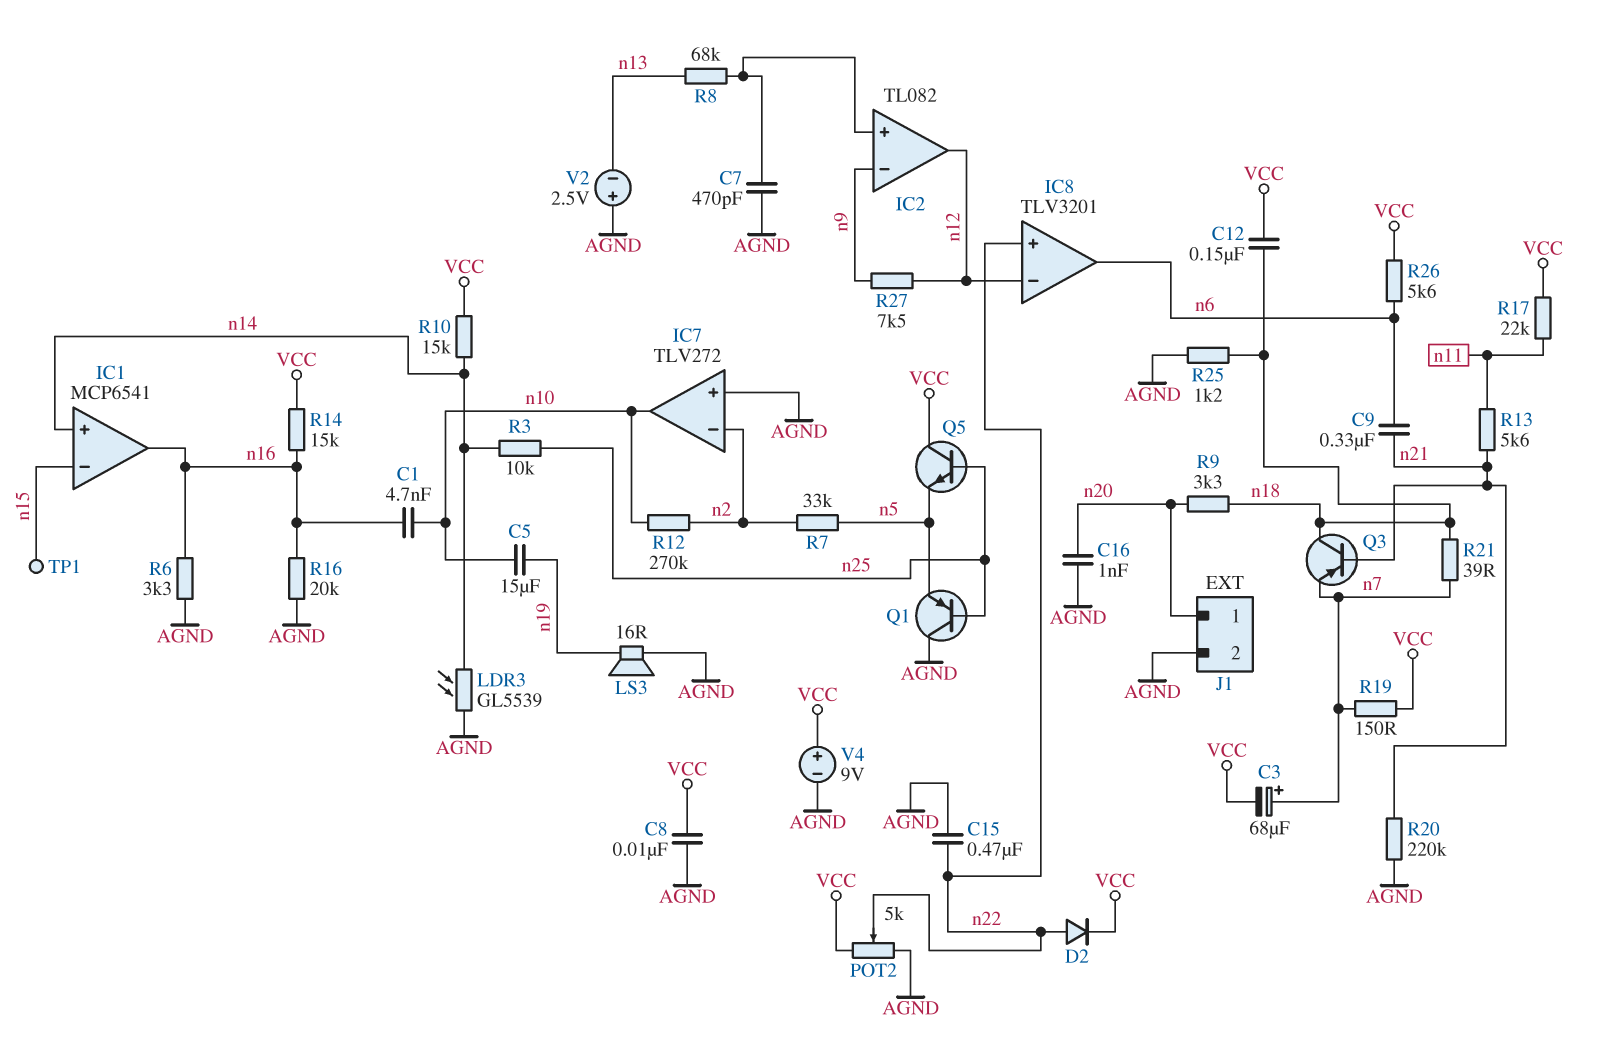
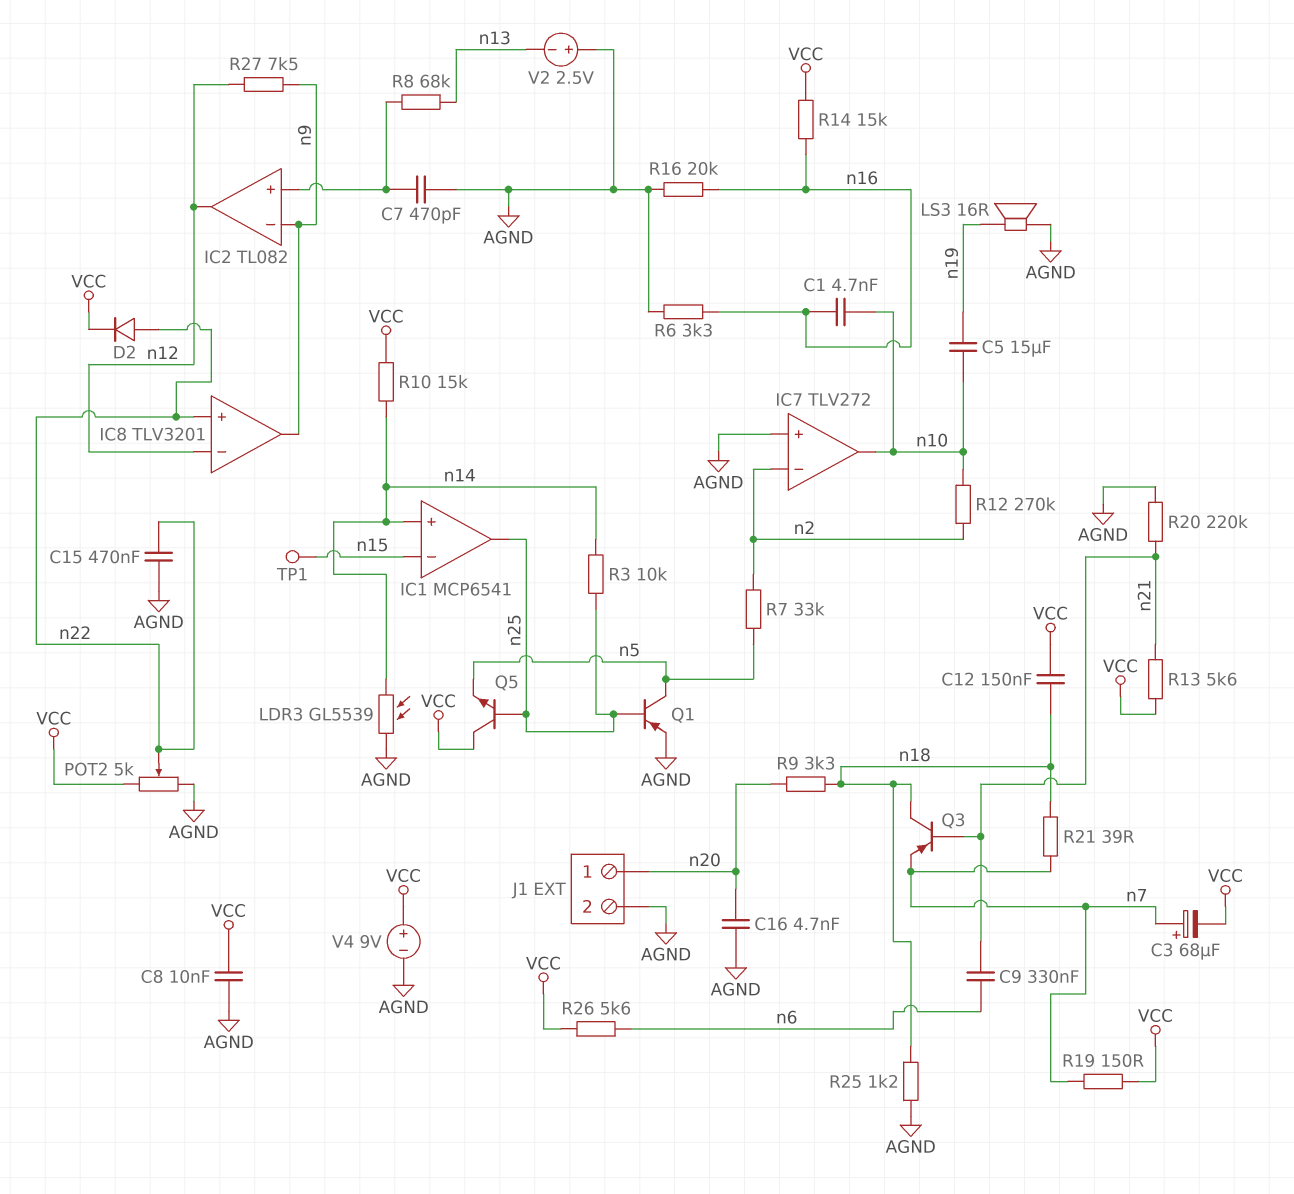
C16: 1nF (AGND, n20) -> 4.7nF (AGND, n20)
IC1 pin out: n16 -> n25
IC8 pin out: n6 -> n9
Q1: PNP (B n25, C AGND, E n5) -> PNP (B n25, C n5, E AGND)
R13: 5.6k (n11, n21) -> 5.6k (VCC, n21)
R17: 22k (VCC, n11) -> none

